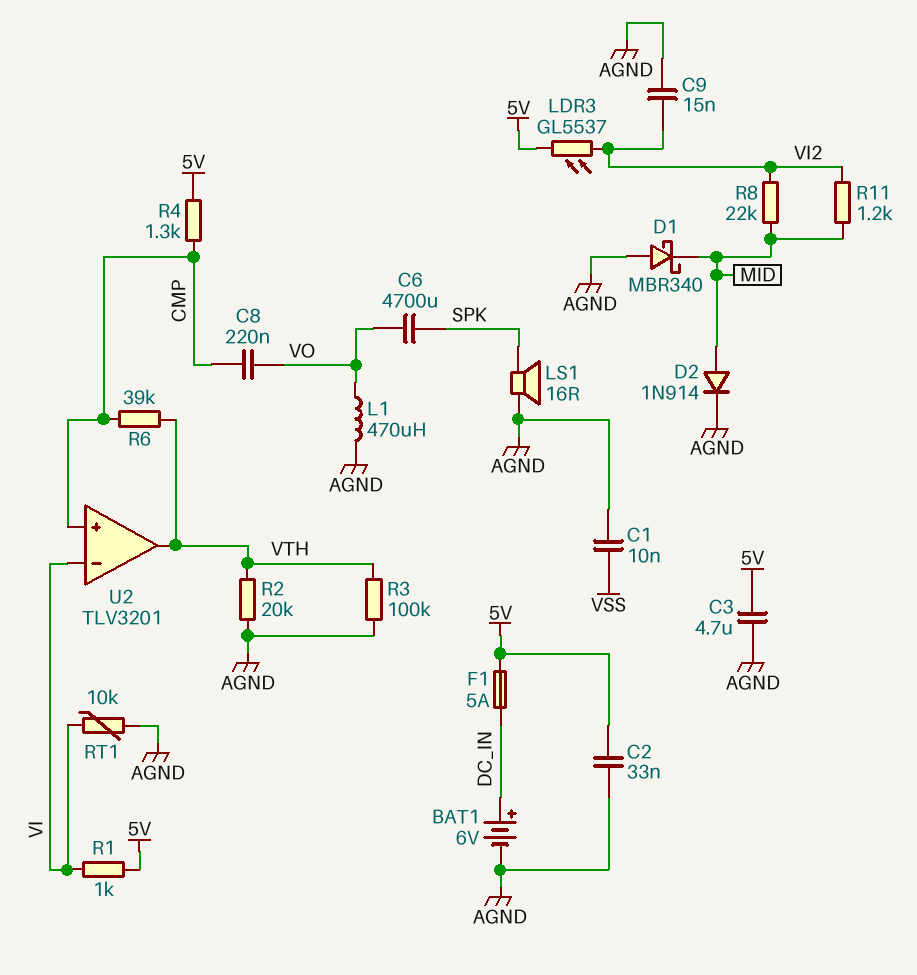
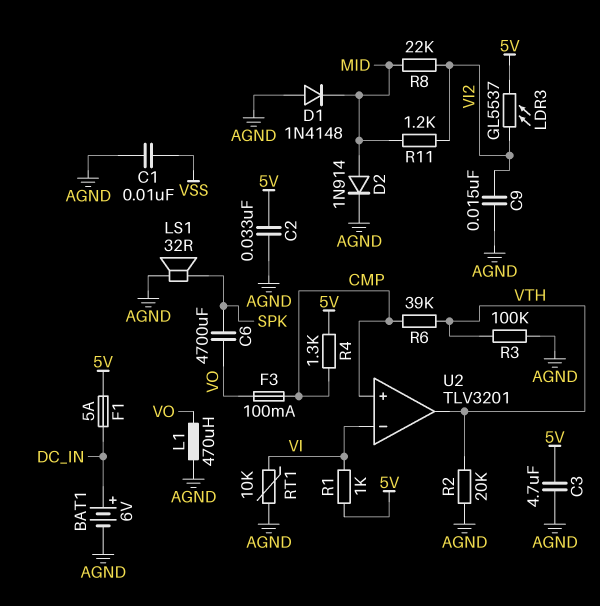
C8: 220nF (CMP, VO) -> none
D1: schottky MBR340 (A AGND, K MID) -> diode 1N4148 (A AGND, K MID)
F3: none -> 100mA (CMP, VO)
LS1: speaker 16R (AGND, SPK) -> speaker 32R (AGND, SPK)

